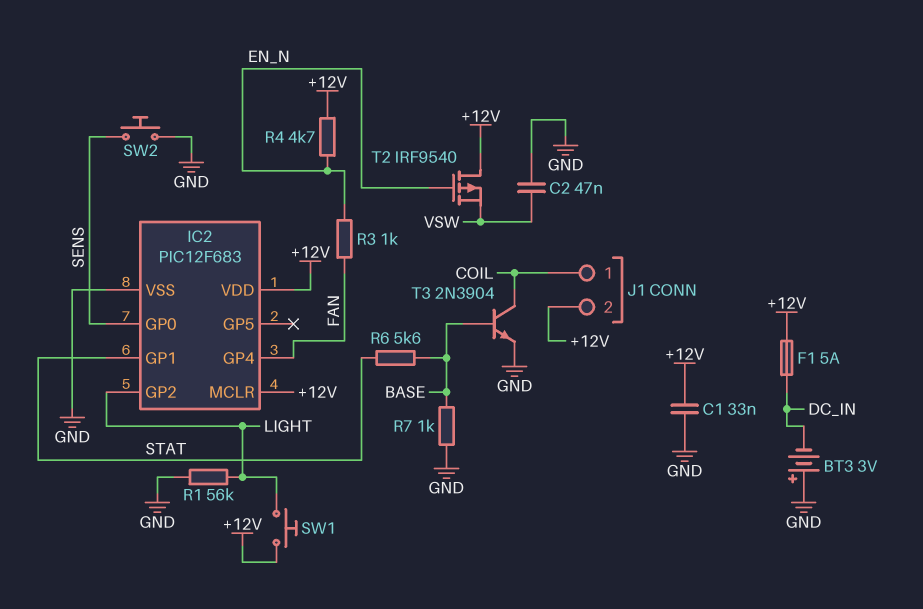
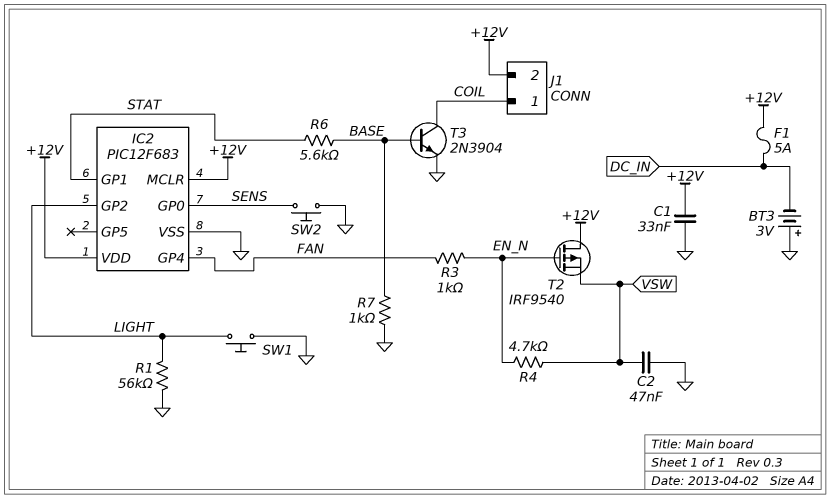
R4: 4.7k (+12V, EN_N) -> 4.7k (EN_N, VSW)
SW1: button (+12V, LIGHT) -> button (GND, LIGHT)

